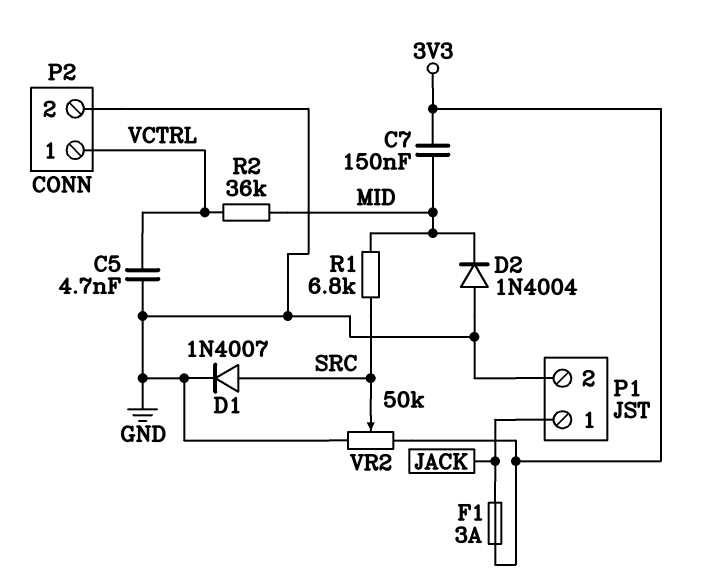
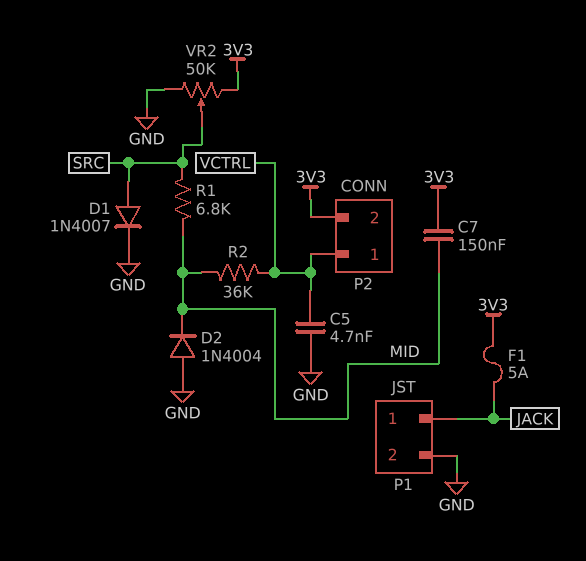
F1: 3A (3V3, JACK) -> 5A (3V3, JACK)
P2 pin 2: GND -> 3V3

